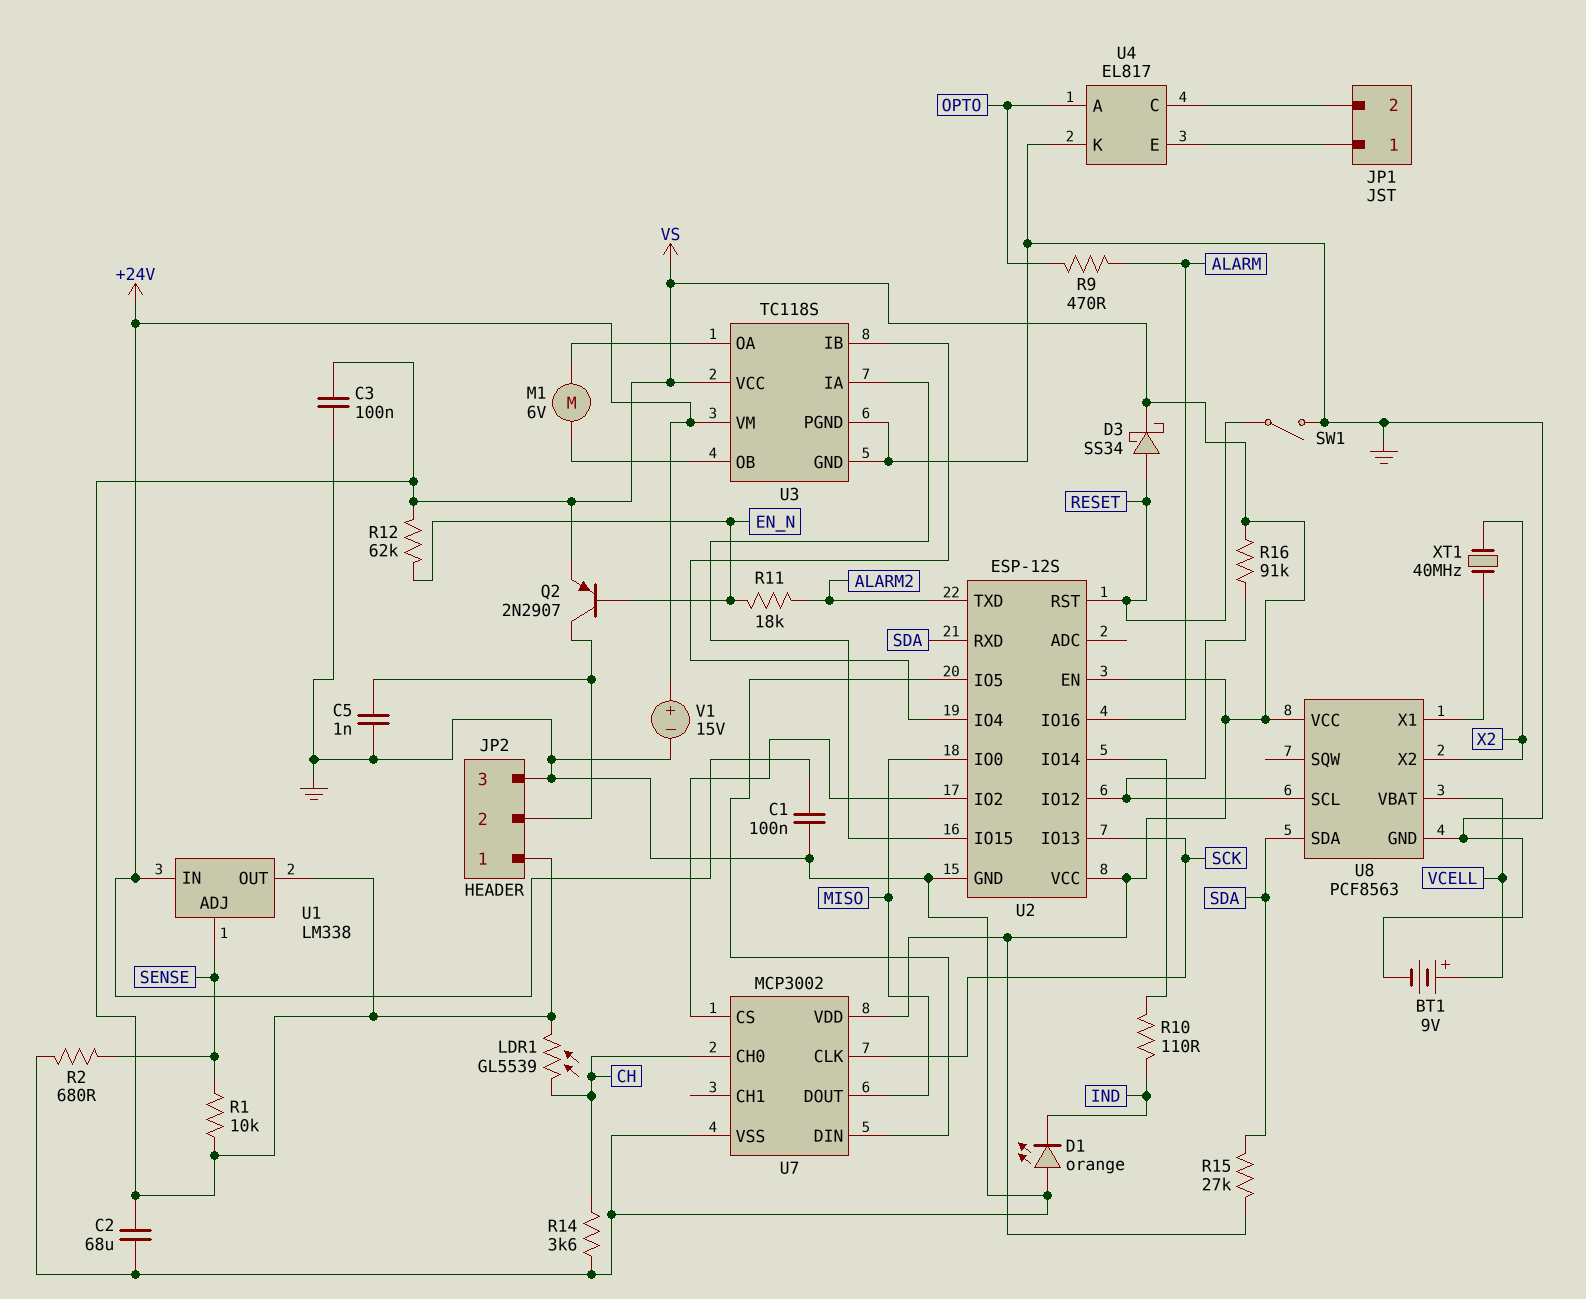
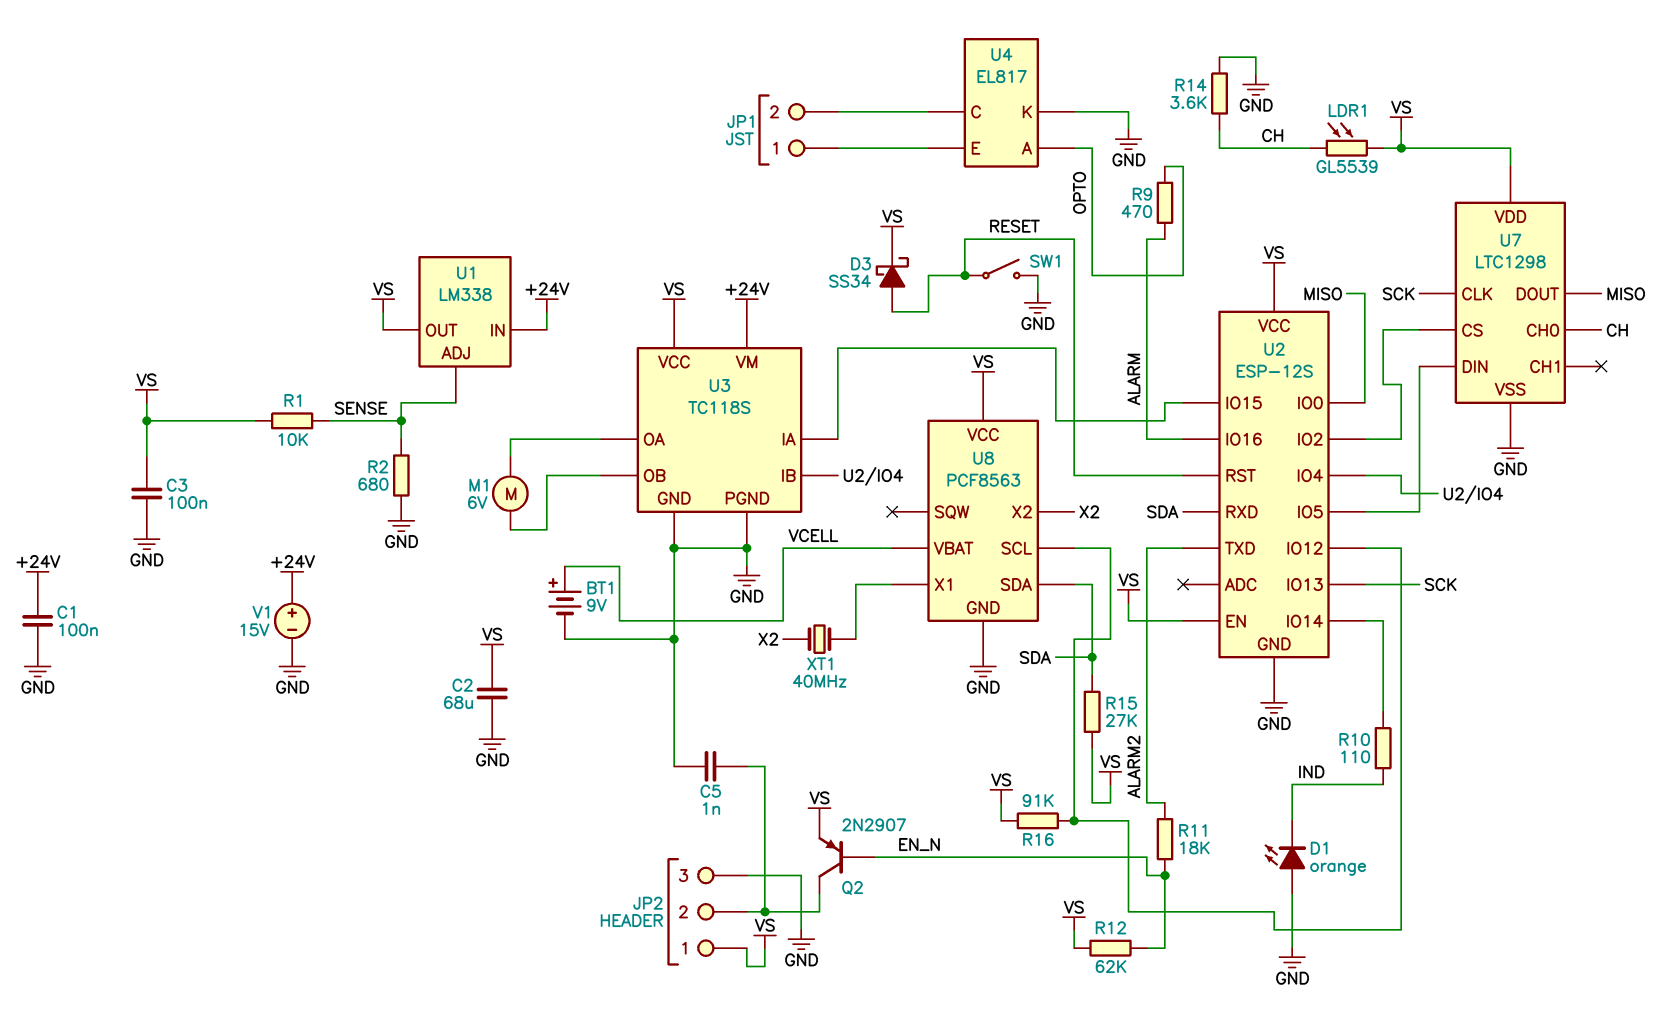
U7: MCP3002 -> LTC1298

